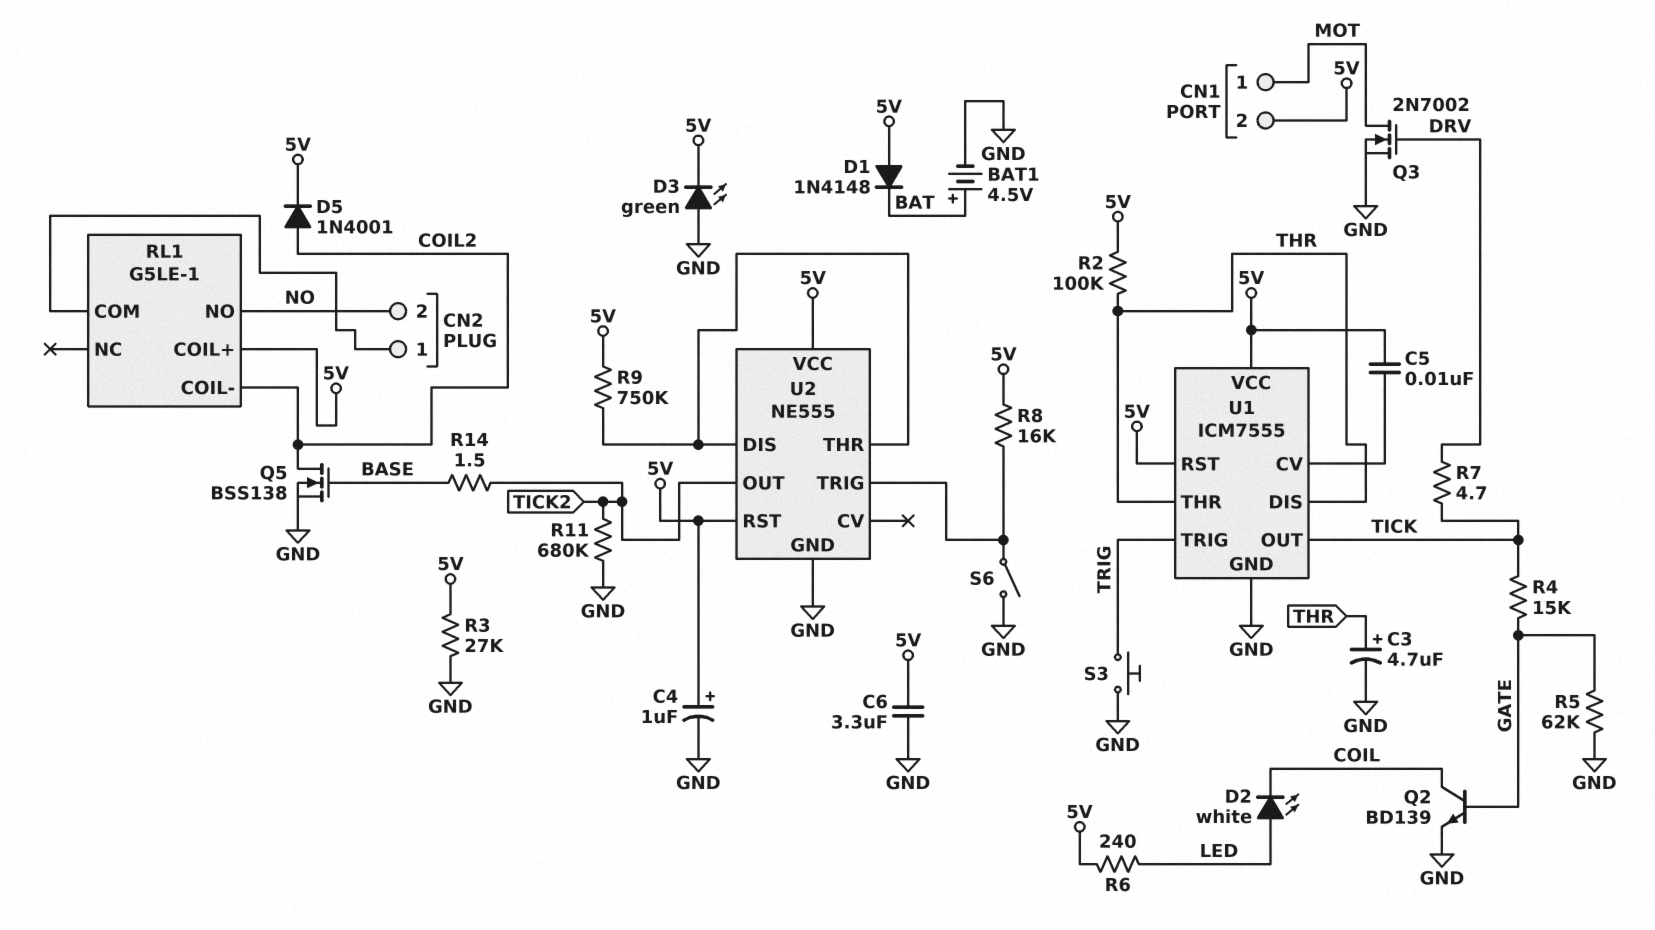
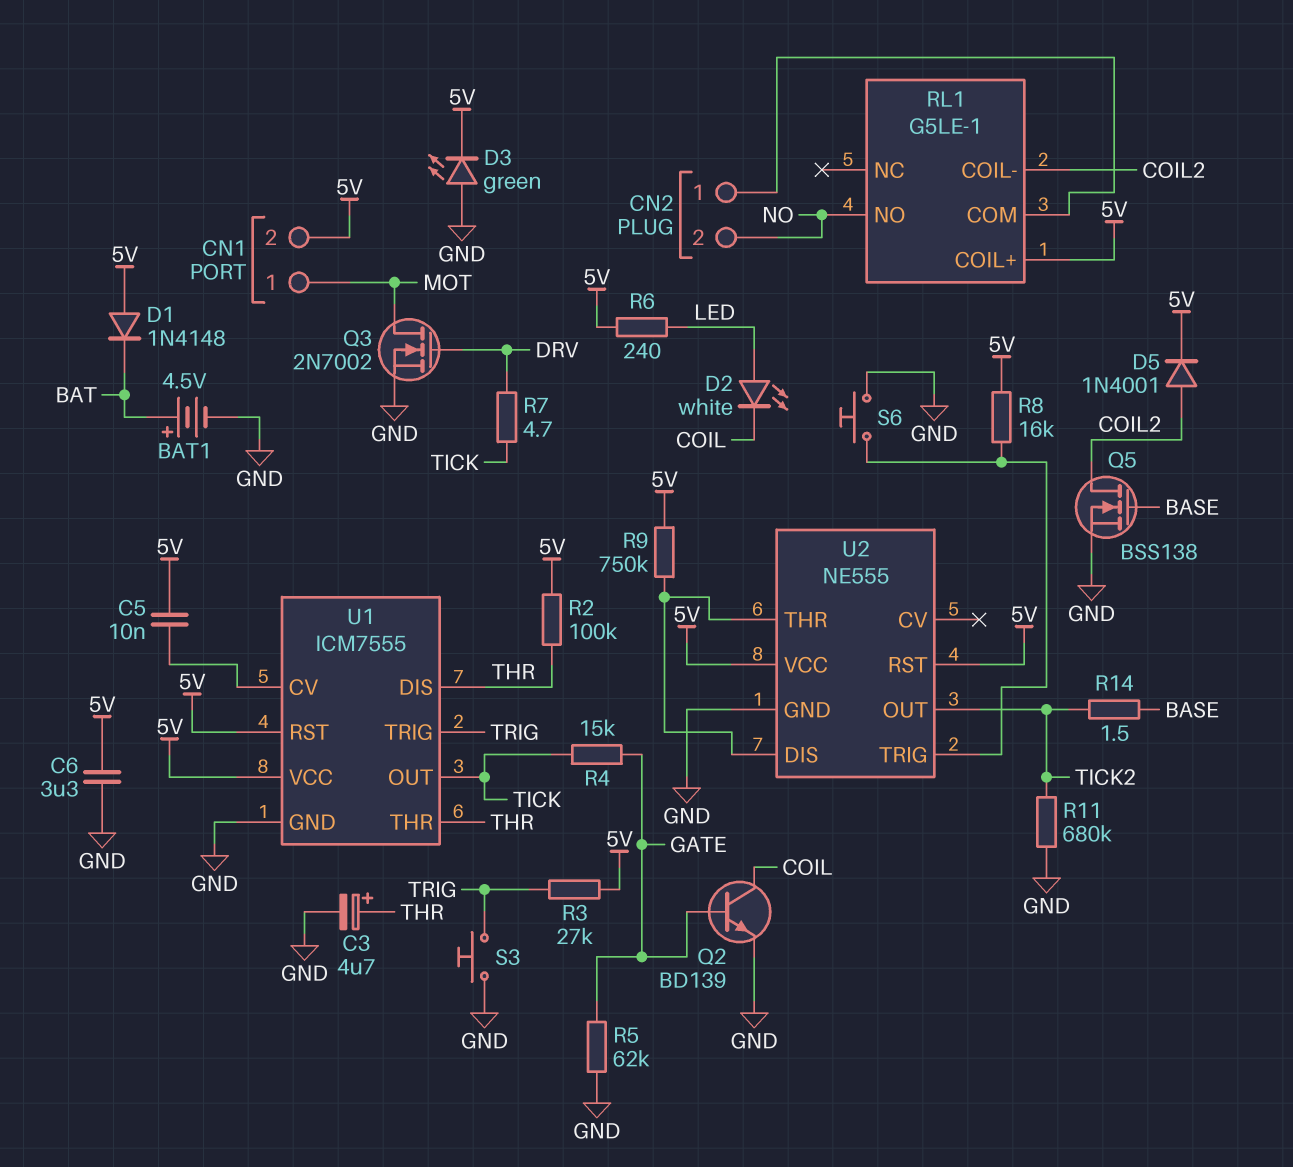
C4: 1uF (plus 5V, minus GND) -> none
R3: 27k (5V, GND) -> 27k (5V, TRIG)
S6: switch (GND, U2/TRIG) -> button (GND, U2/TRIG)

